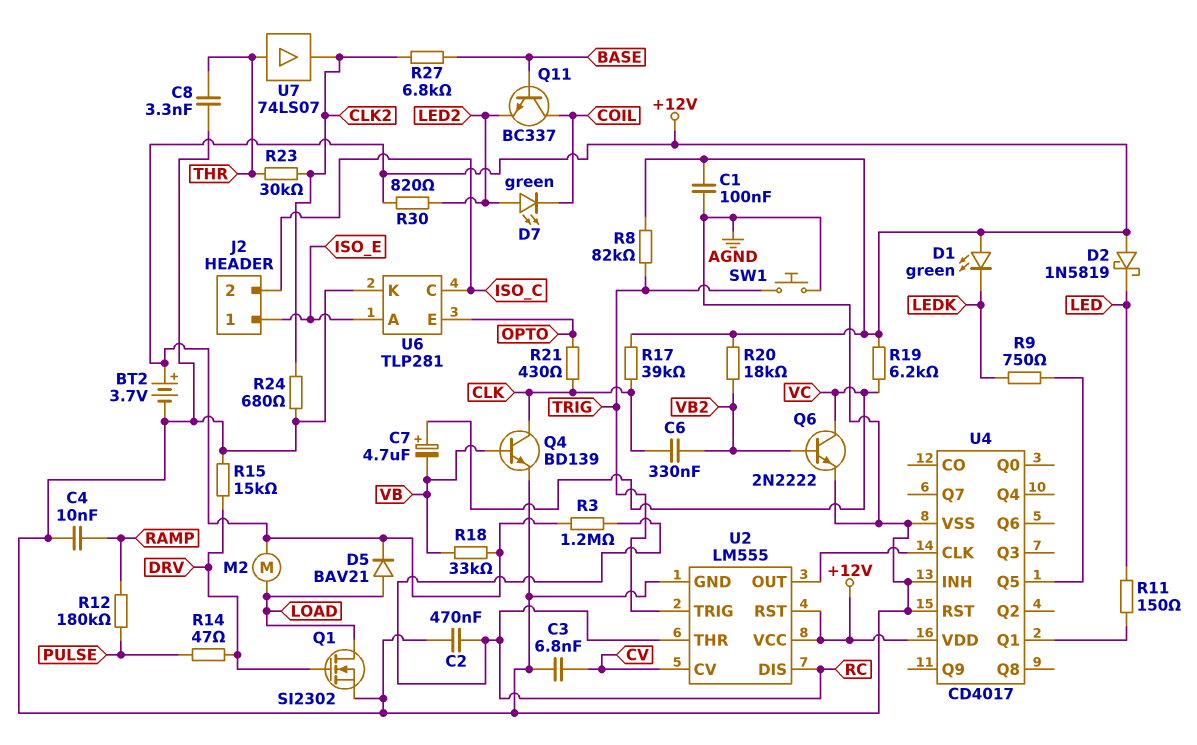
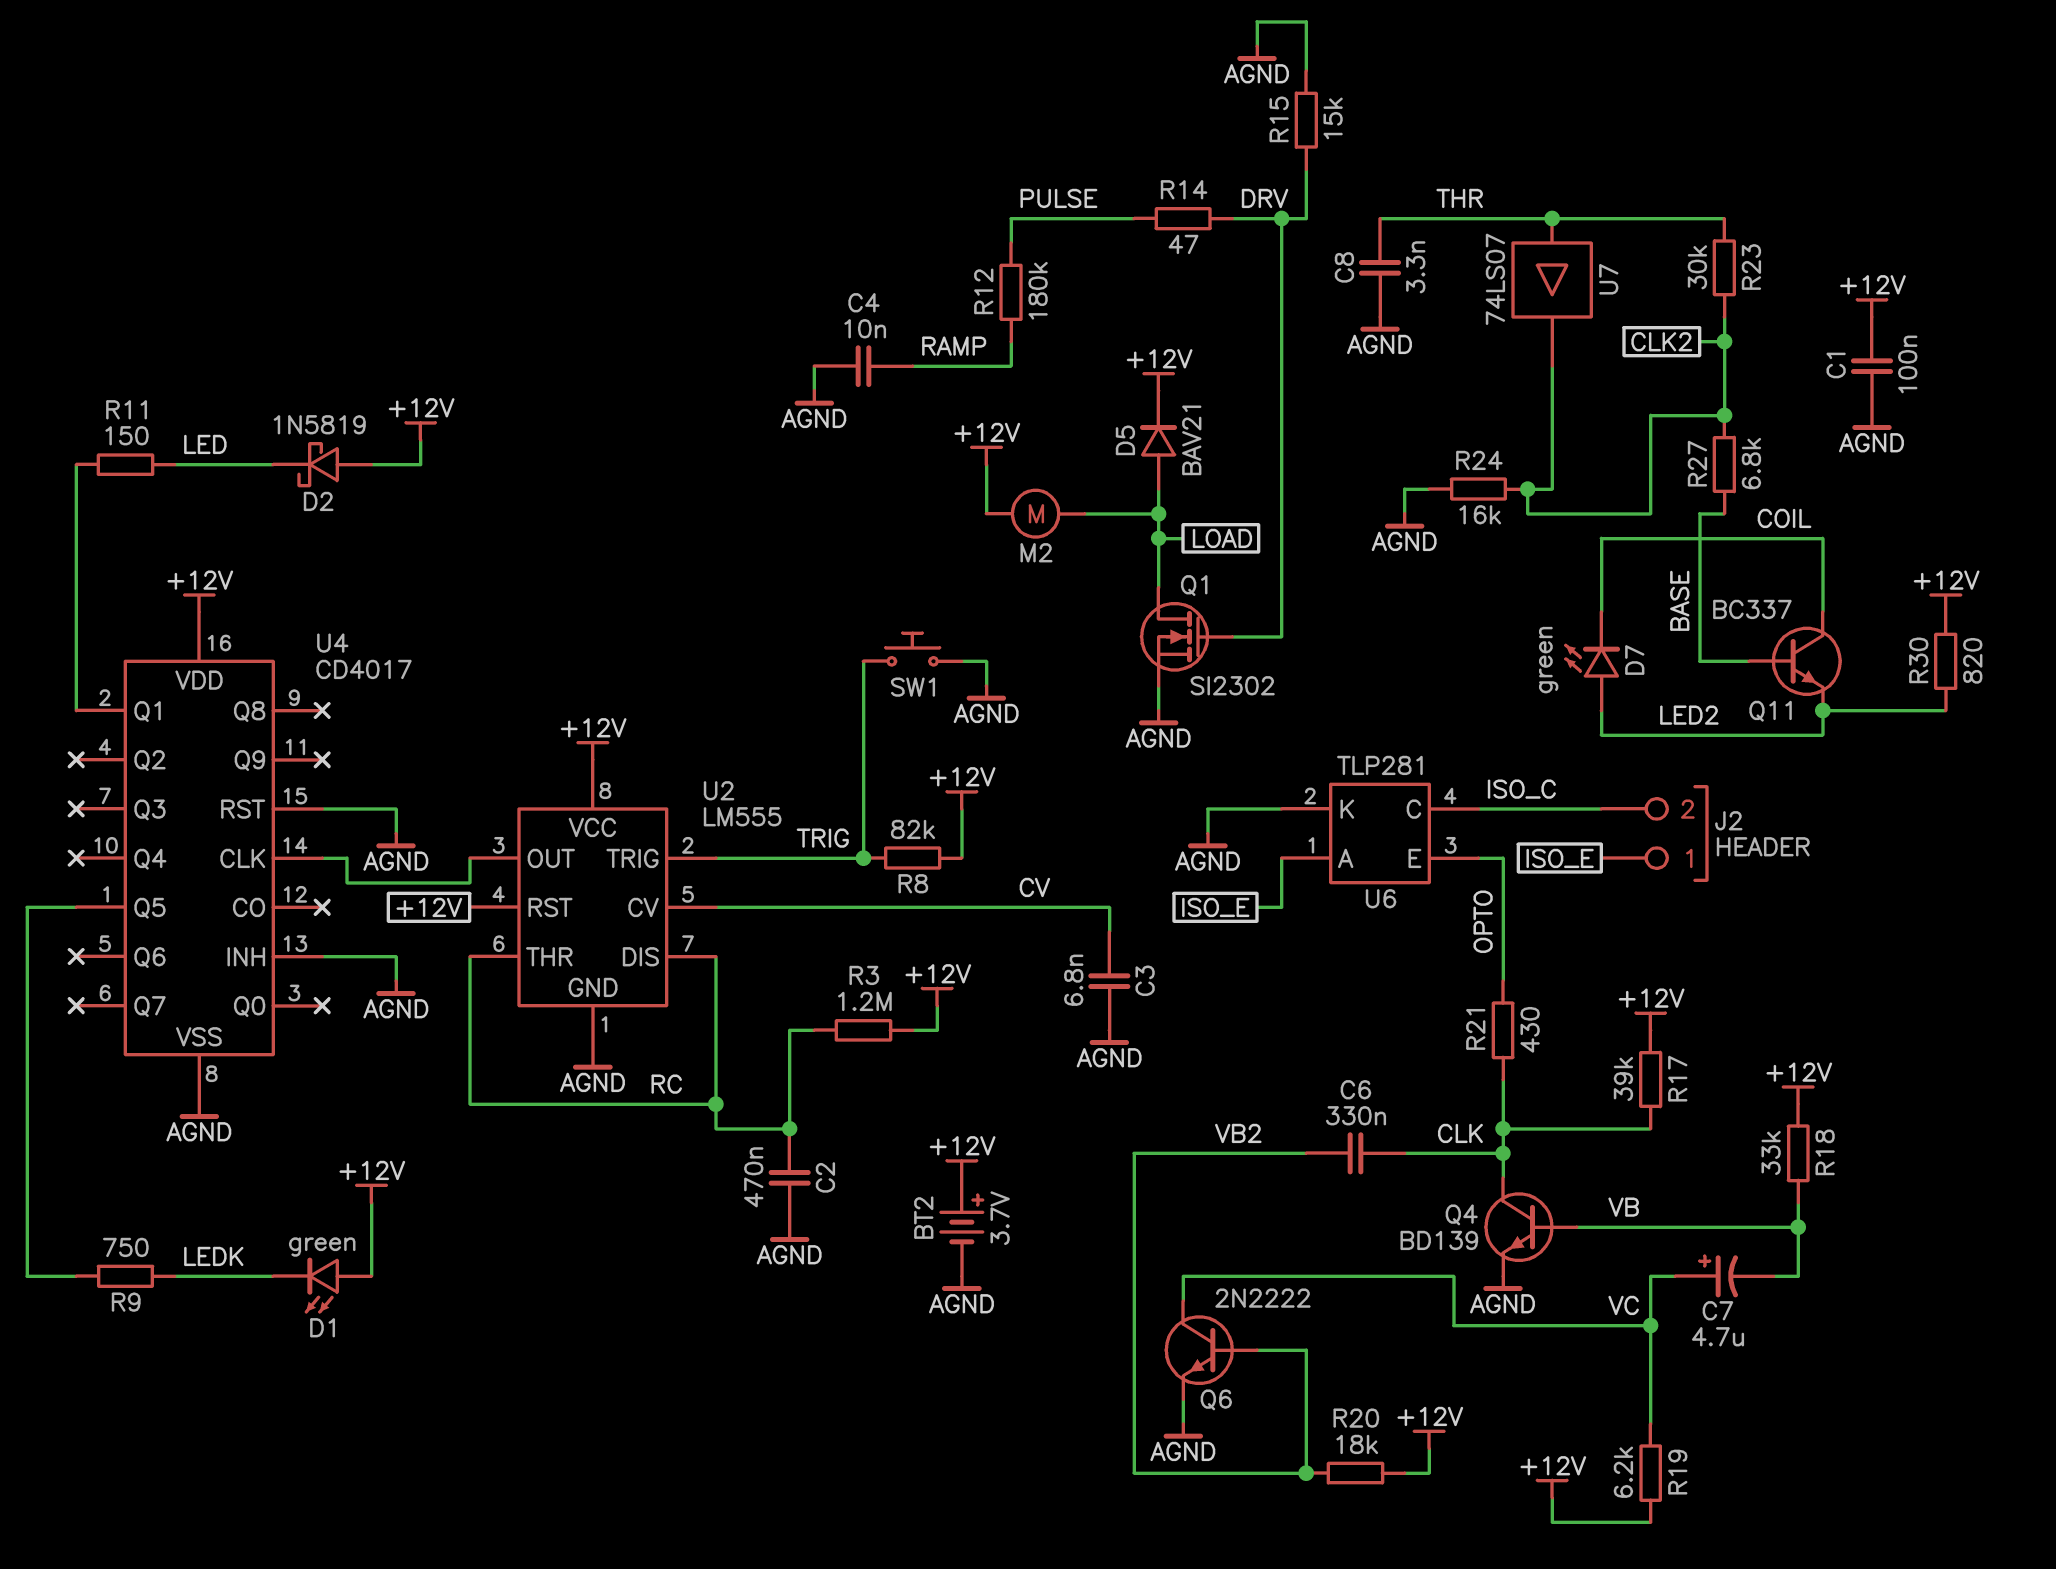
R24: 680 (AGND, CLK2) -> 16k (AGND, CLK2)

